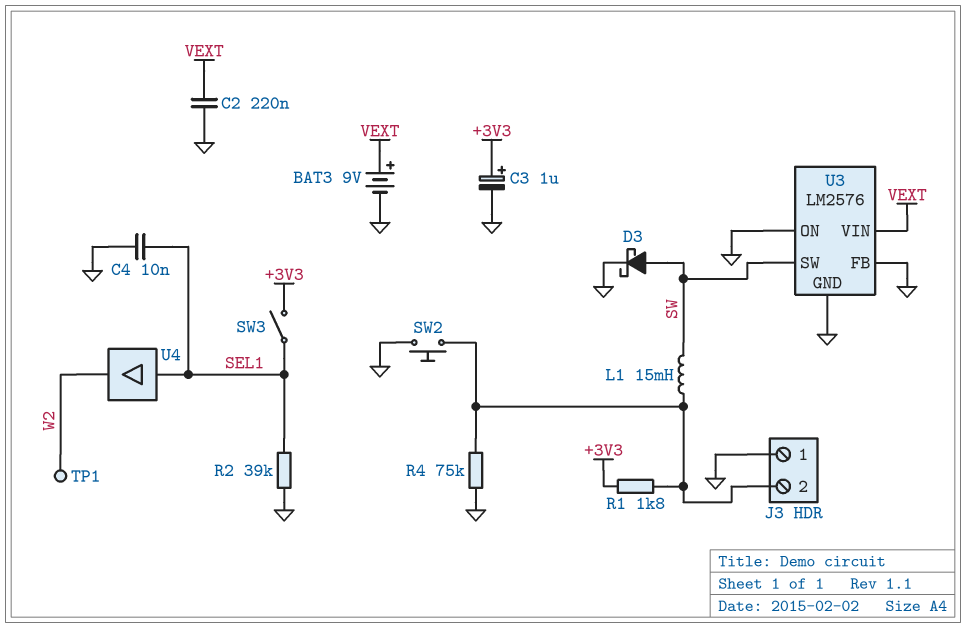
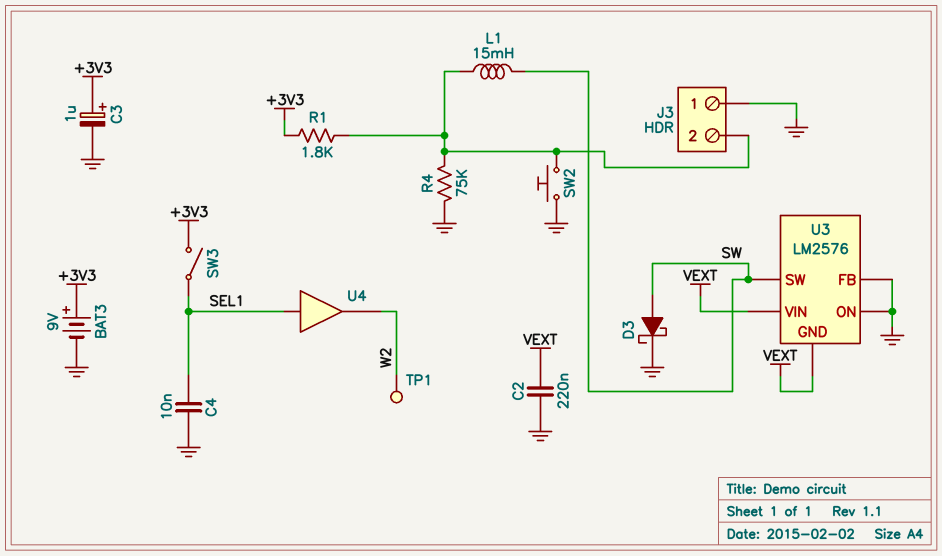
BAT3: 9V (plus VEXT, minus GND) -> 9V (plus +3V3, minus GND)
R2: 39k (GND, SEL1) -> none
U3 pin GND: GND -> VEXT

